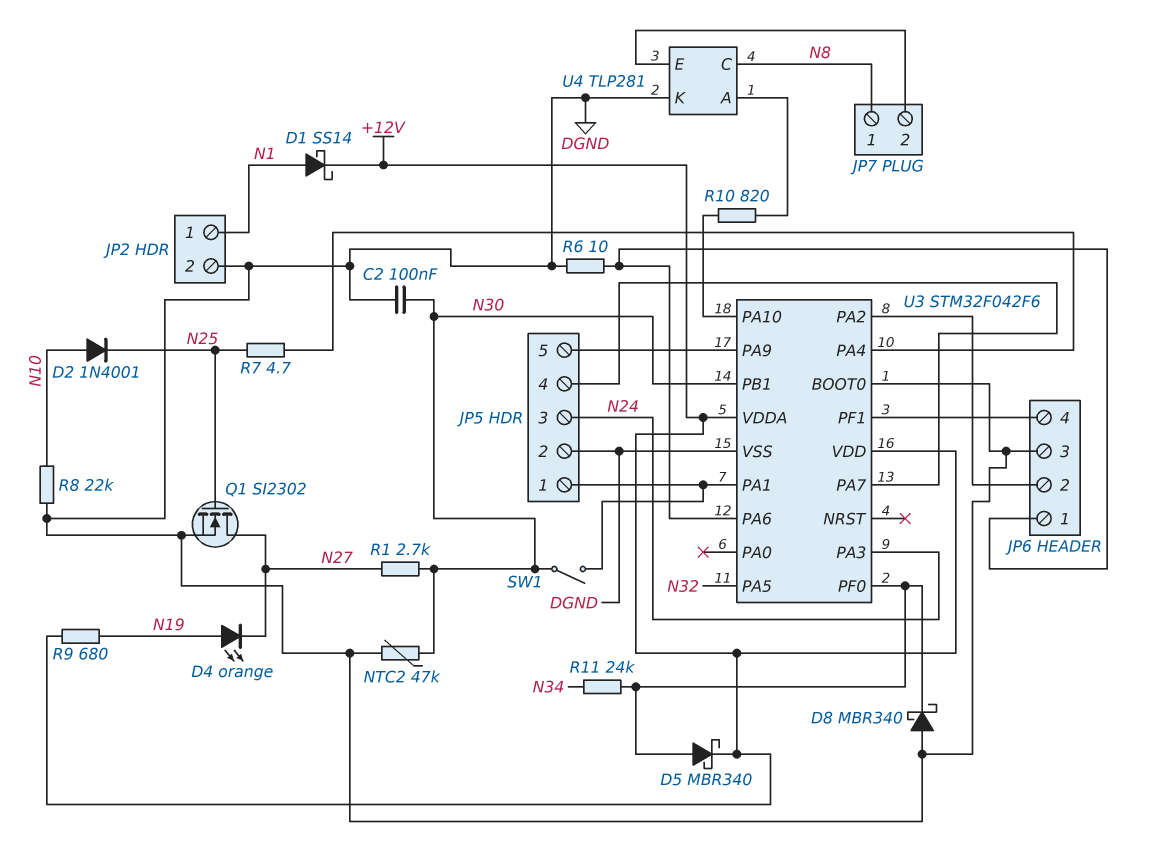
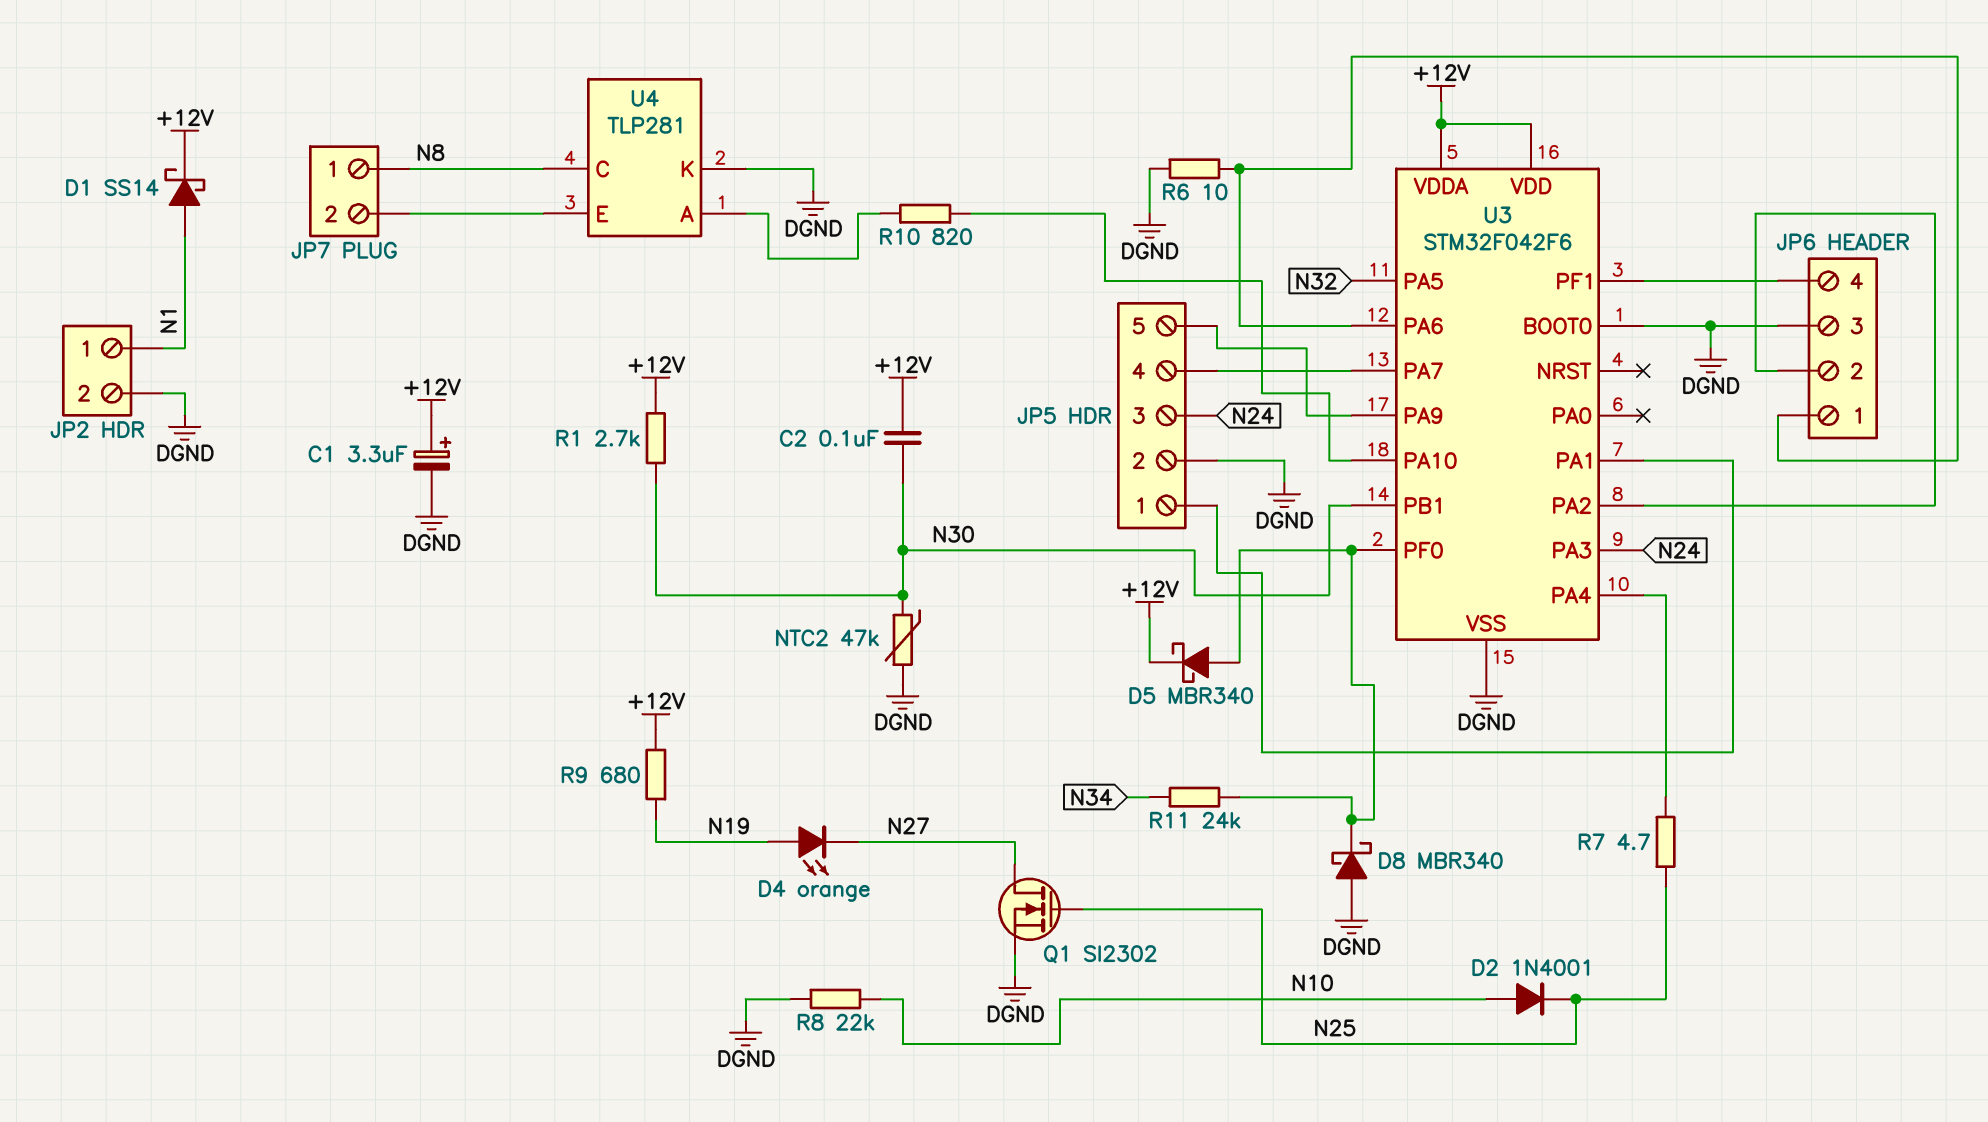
C1: none -> 3.3uF (plus +12V, minus DGND)
C2: 100nF (DGND, N30) -> 100nF (+12V, N30)
R1: 2.7k (N27, N30) -> 2.7k (+12V, N30)
SW1: switch (JP5/1, N30) -> none

